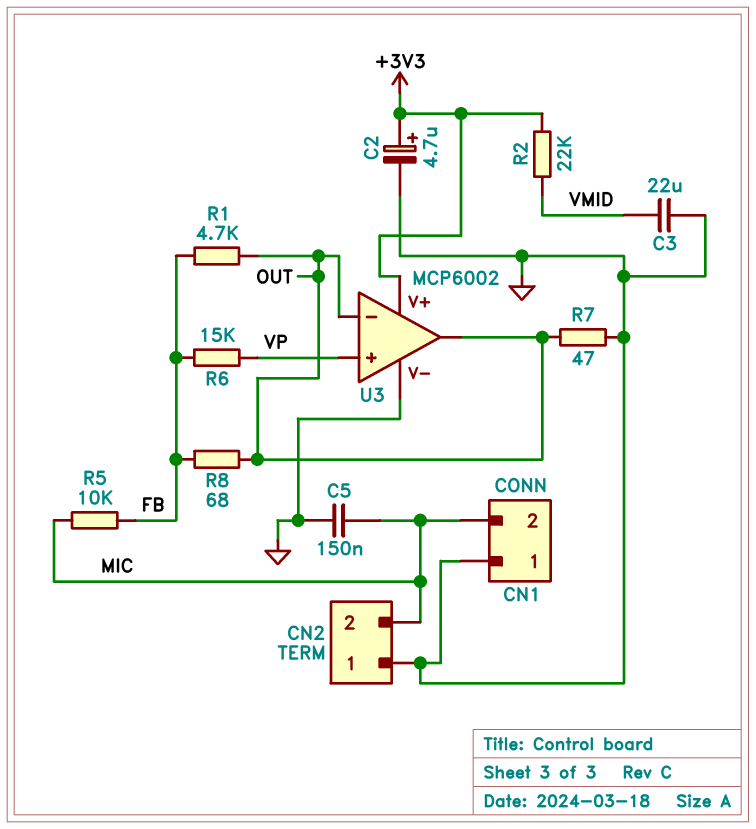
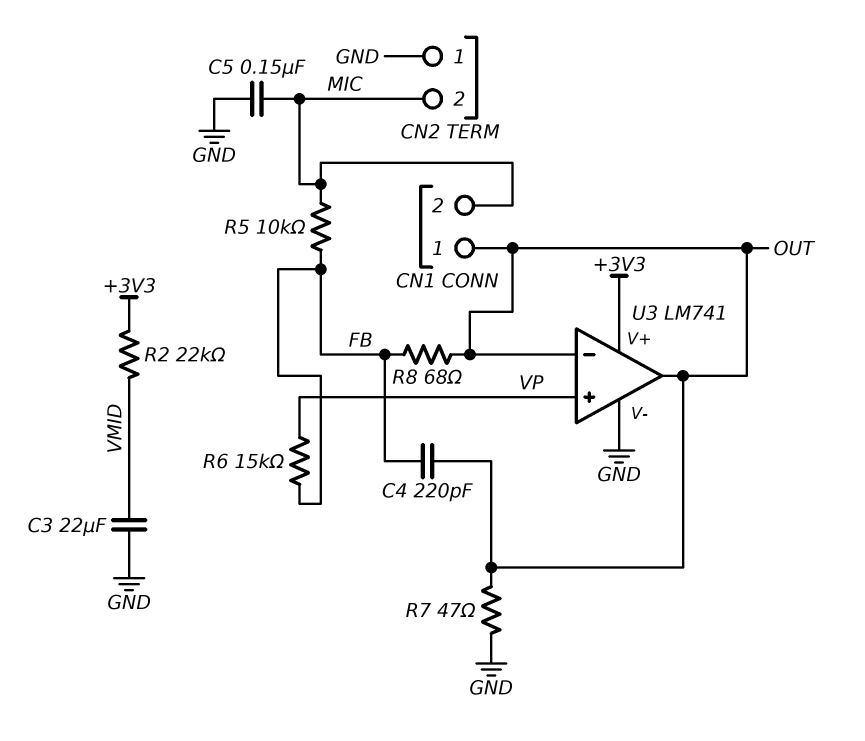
C2: 4.7uF (plus +3V3, minus GND) -> none
C4: none -> 220pF (FB, OUT)
CN1 pin 1: GND -> OUT
R1: 4.7k (FB, OUT) -> none
U3: MCP6002 -> LM741

